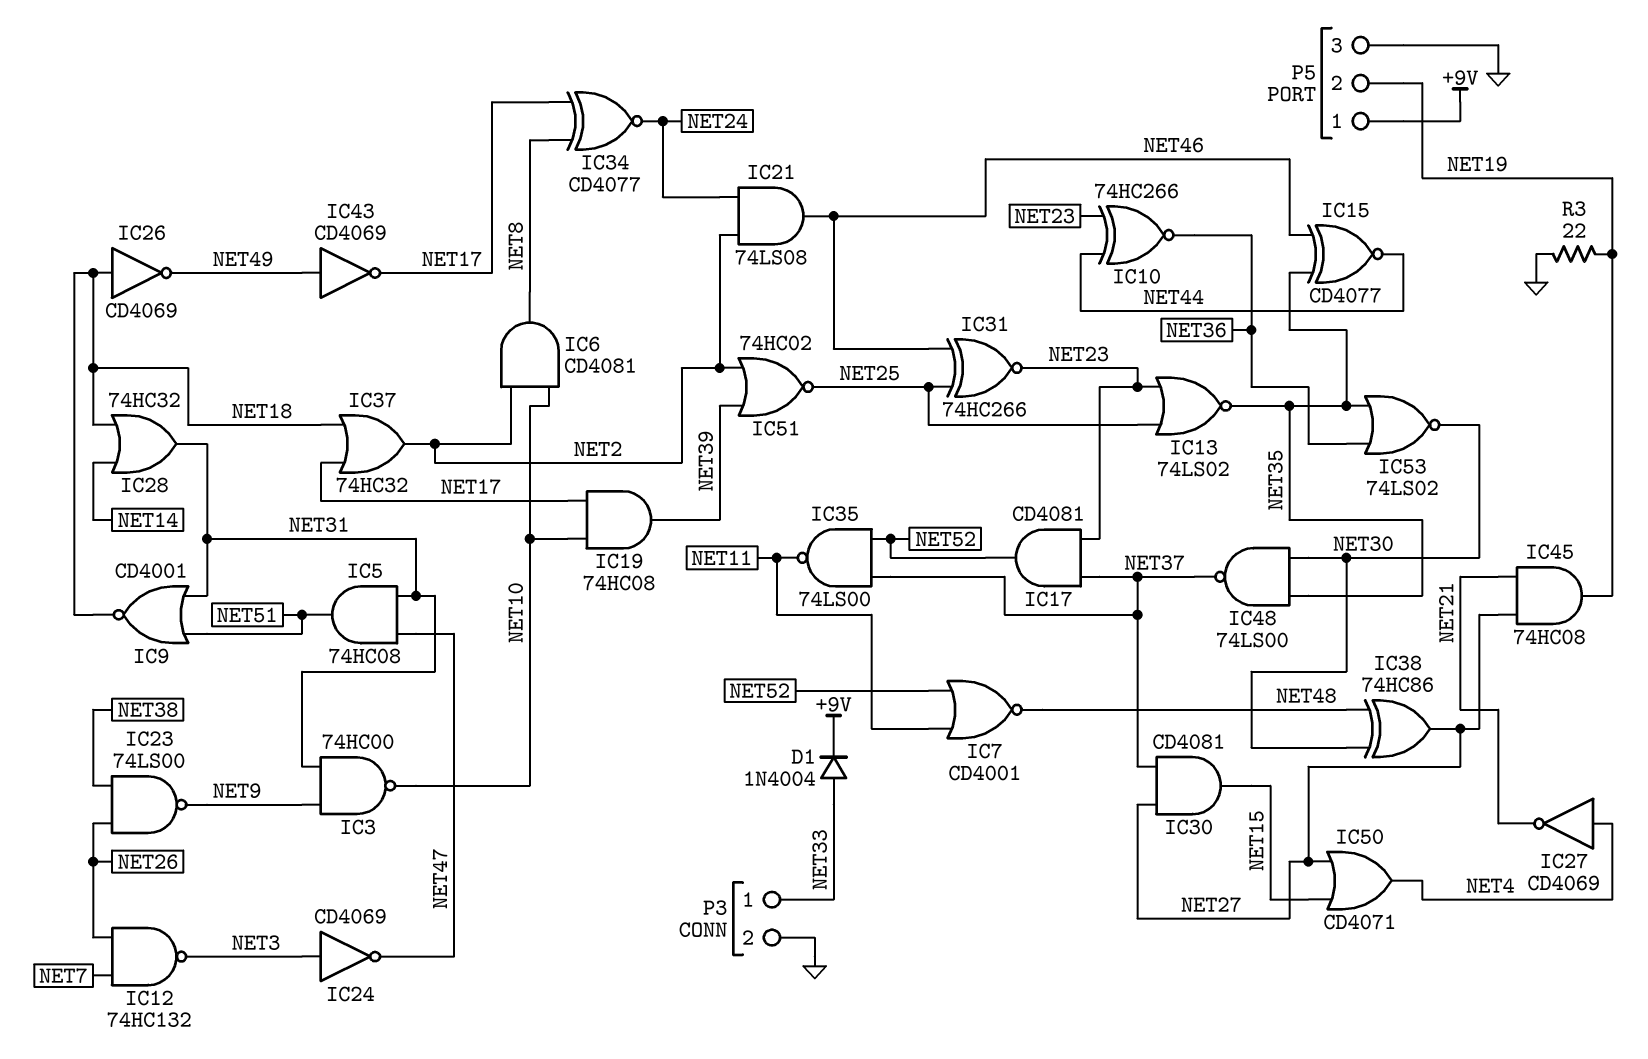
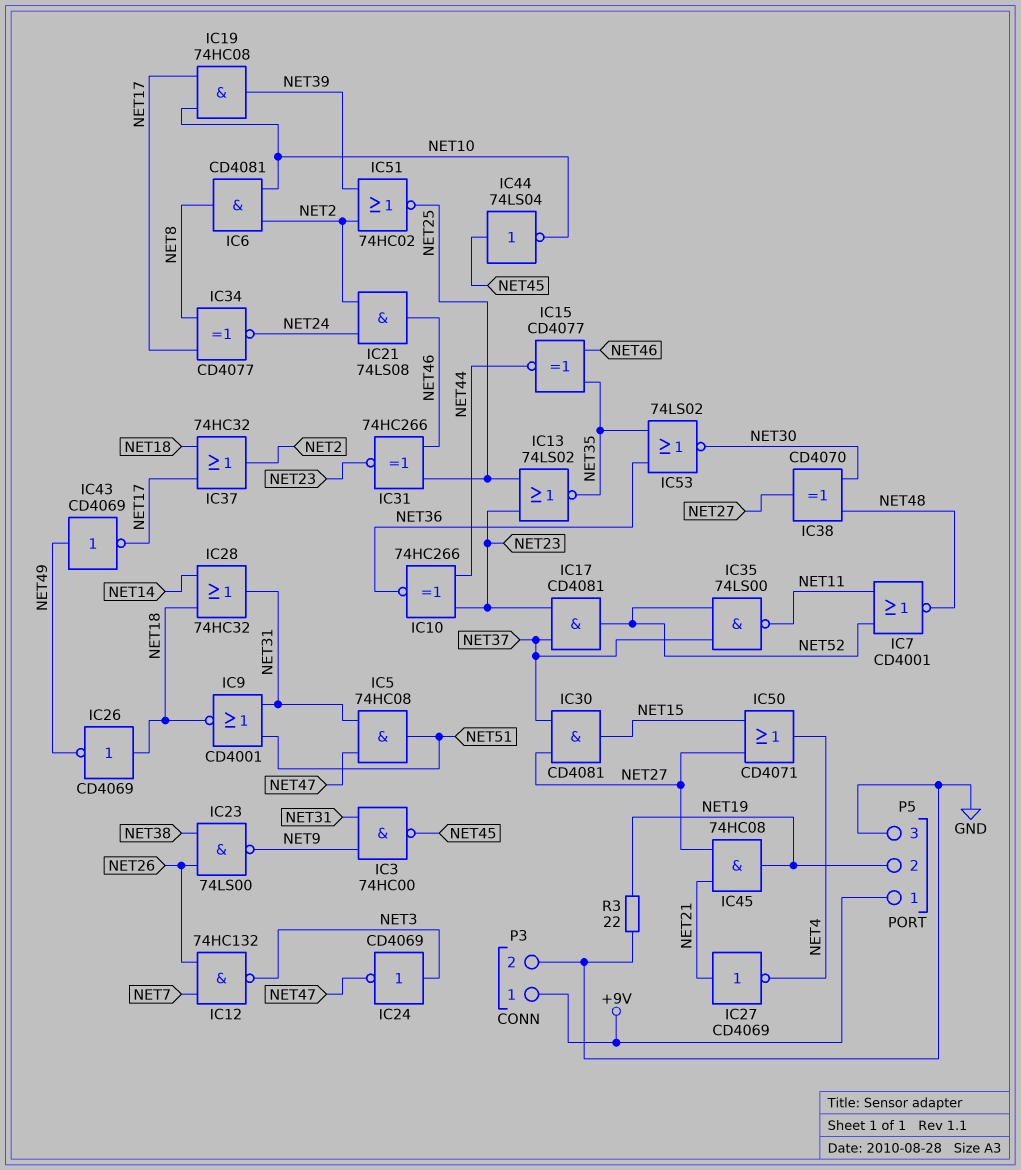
D1: diode 1N4004 (A NET33, K +9V) -> none
IC3: NAND 74HC00 (in NET9, in NET31, out NET10) -> NAND 74HC00 (in NET9, in NET31, out NET45)
IC27: NOT CD4069 (in NET4, out NET21) -> NOT CD4069 (in NET21, out NET4)
IC38: XOR 74HC86 (in NET30, in NET48, out NET27) -> XOR CD4070 (in NET30, in NET48, out NET27)
IC44: none -> NOT 74LS04 (in NET45, out NET10)
IC48: NAND 74LS00 (in NET30, in NET35, out NET37) -> none
P3 pin 1: NET33 -> +9V

